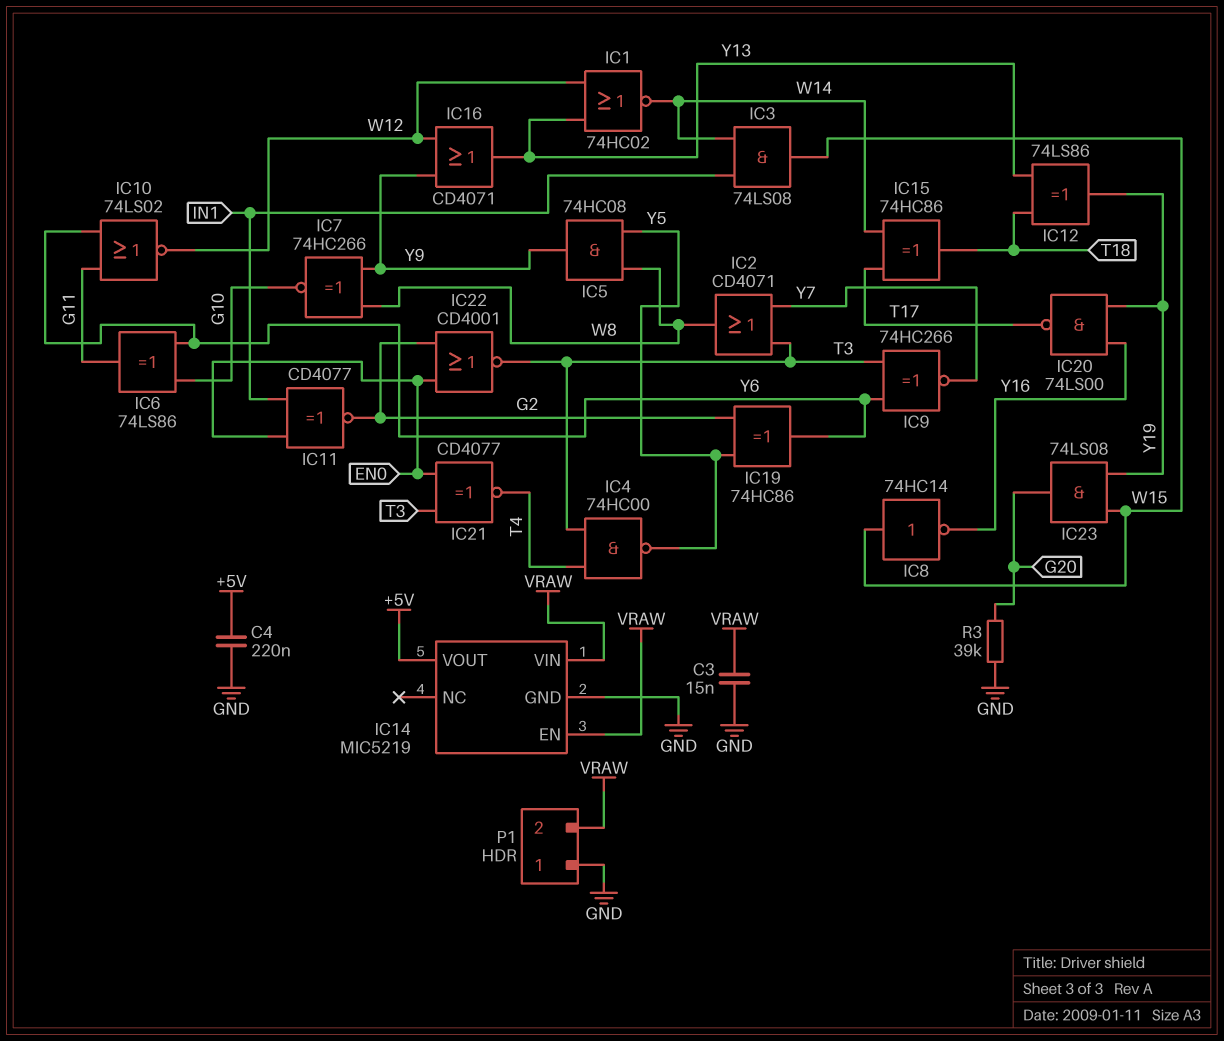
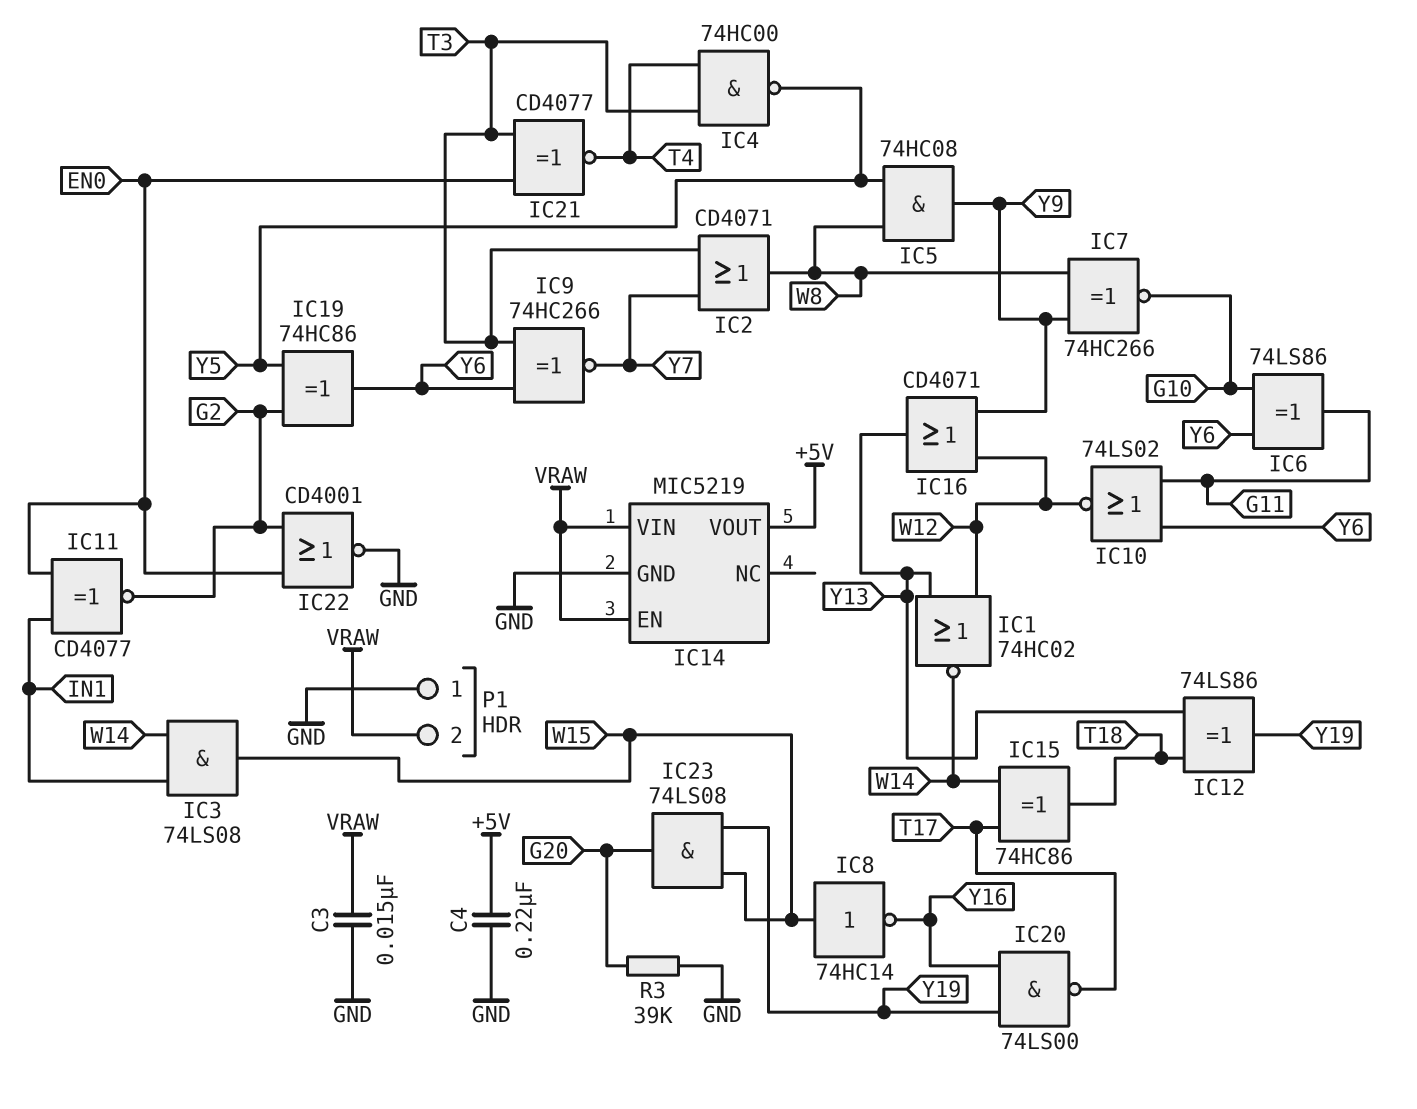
IC22: NOR CD4001 (in EN0, in G2, out T3) -> NOR CD4001 (in EN0, in G2, out GND)

